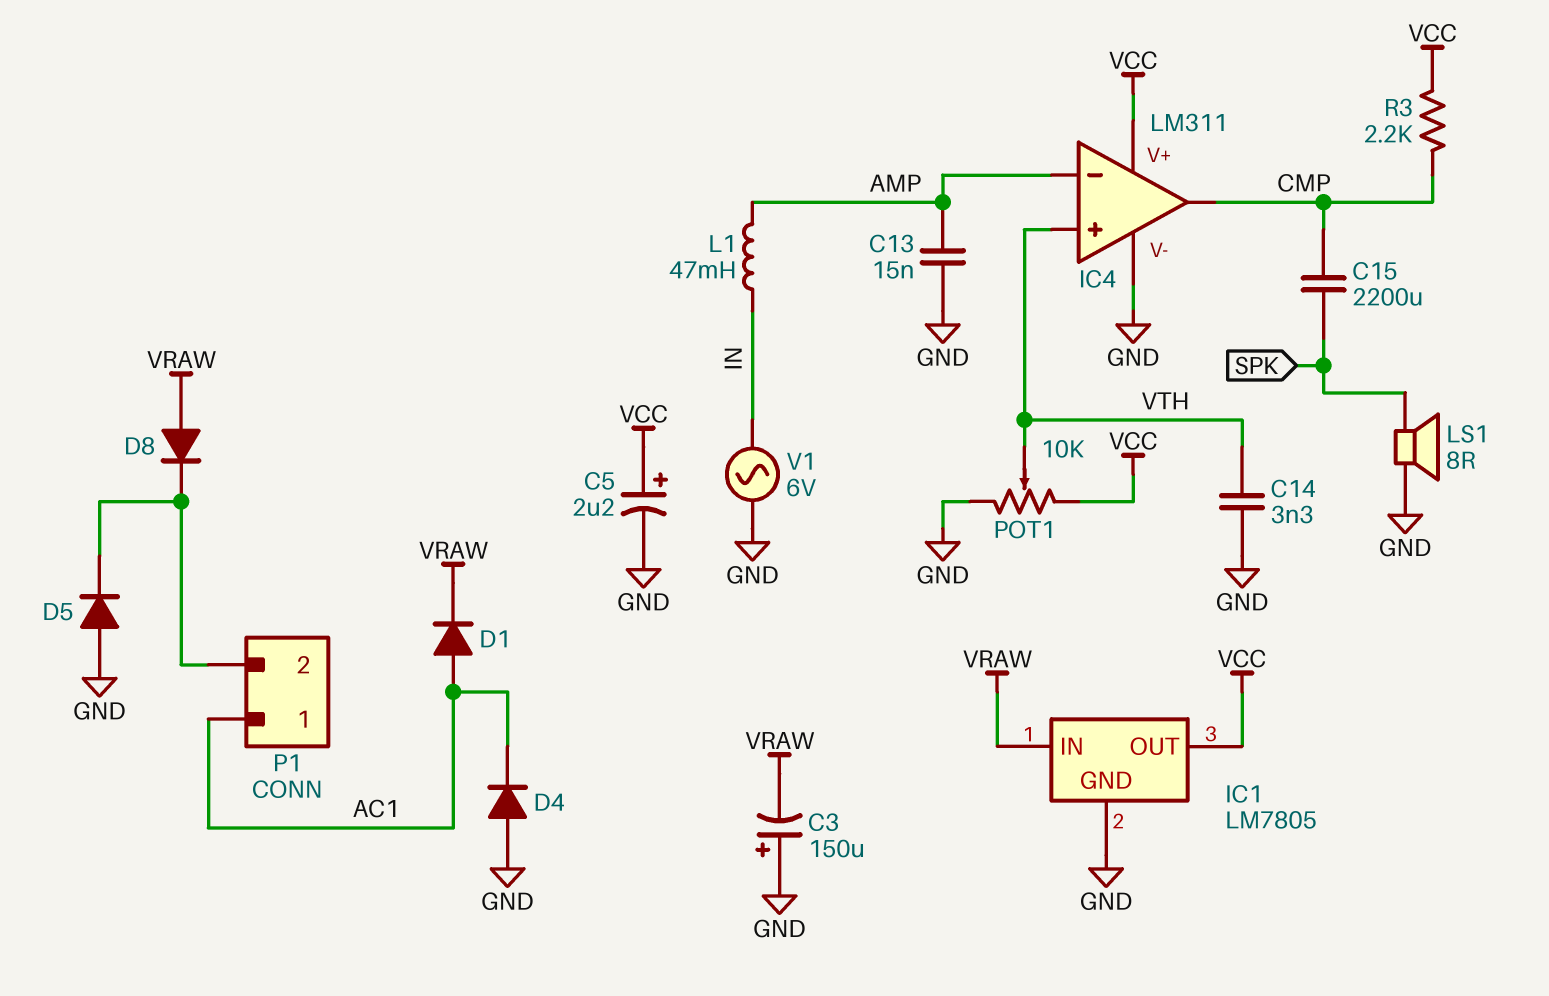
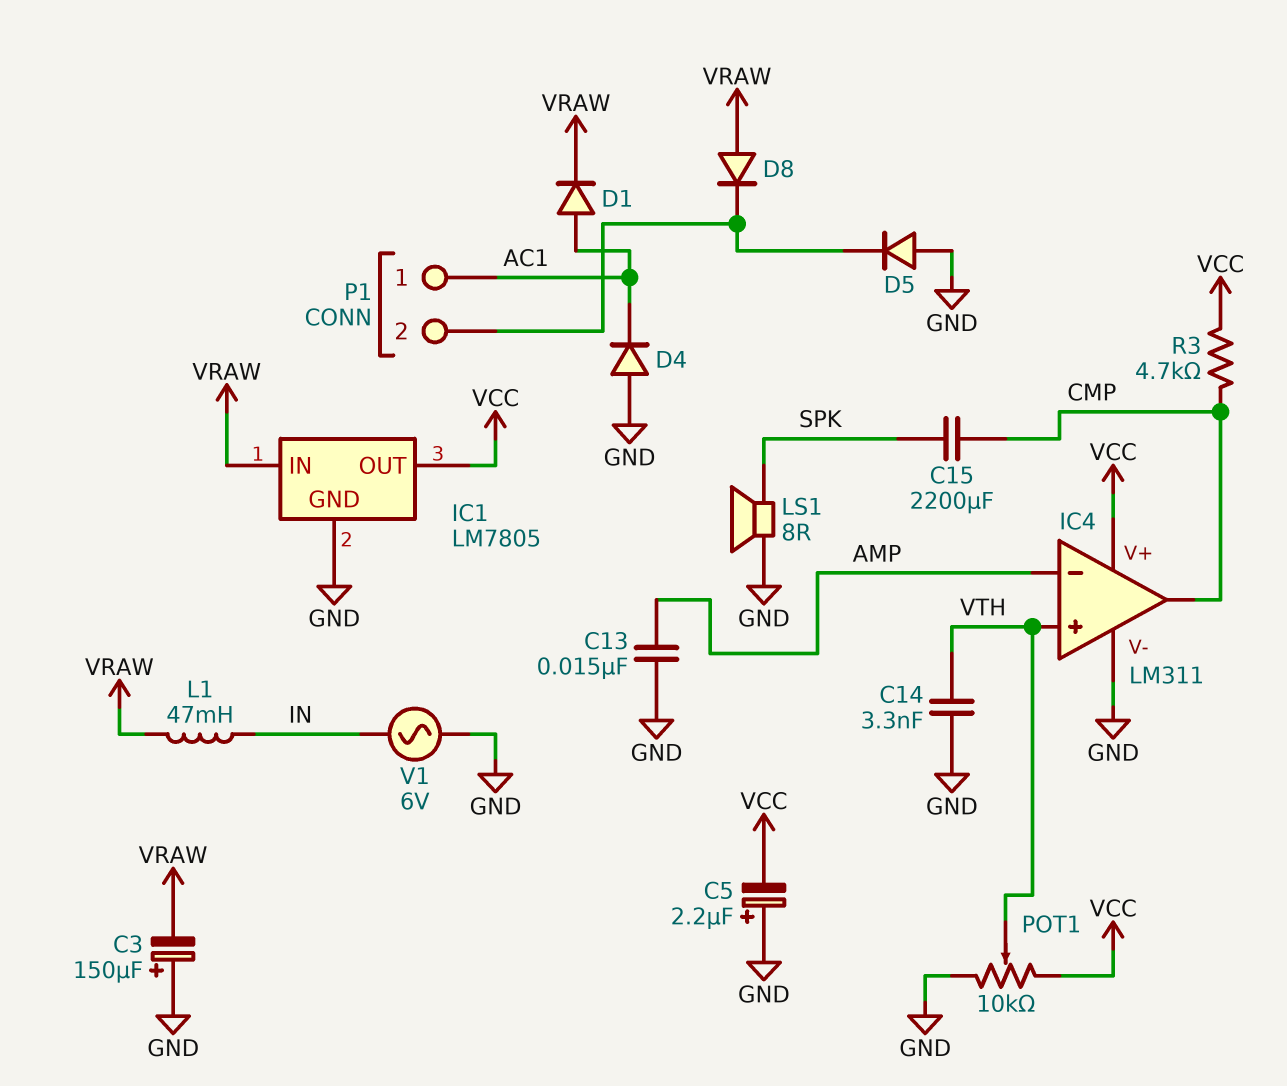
C5: 2.2uF (plus VCC, minus GND) -> 2.2uF (plus GND, minus VCC)
L1: 47mH (AMP, IN) -> 47mH (IN, VRAW)
R3: 2.2k (CMP, VCC) -> 4.7k (CMP, VCC)

